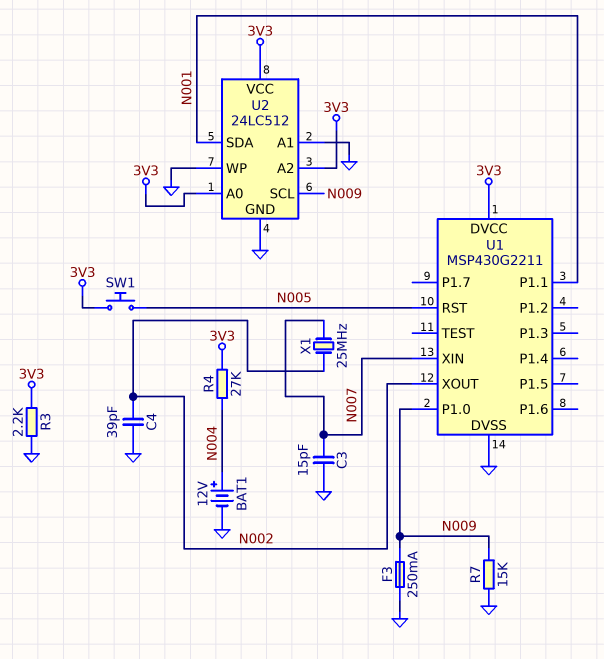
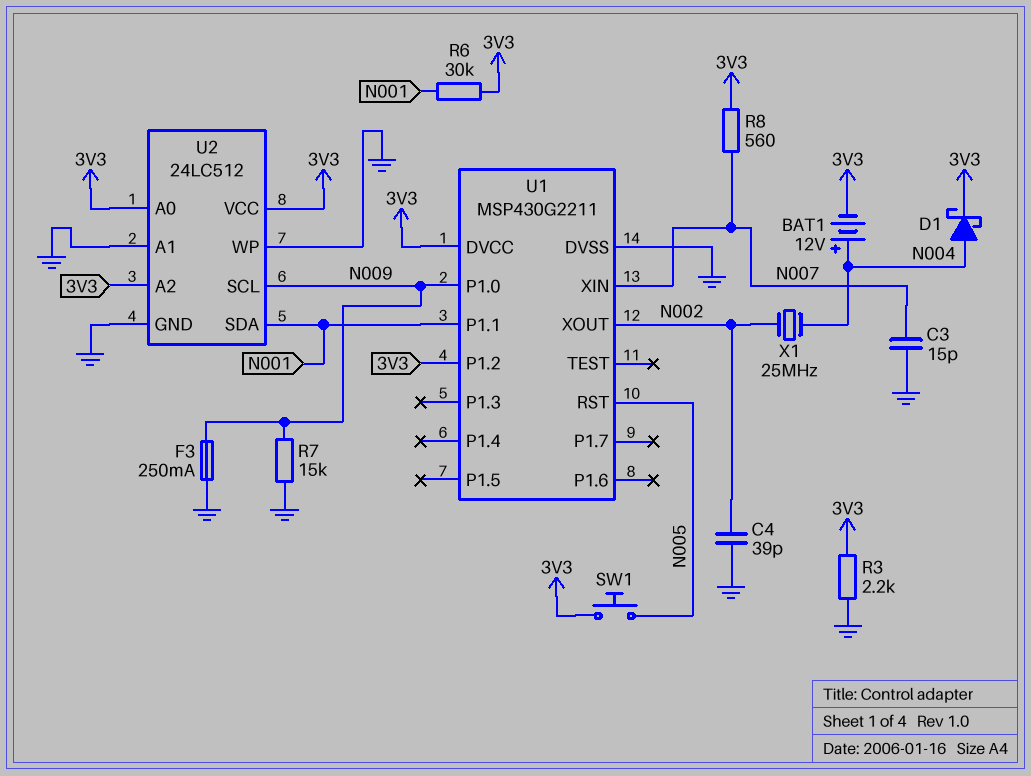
BAT1: 12V (plus N004, minus GND) -> 12V (plus N004, minus 3V3)
D1: none -> schottky (A N004, K 3V3)
R4: 27k (3V3, N004) -> none
R6: none -> 30k (3V3, N001)
R8: none -> 560 (3V3, N007)
U1 pin P1.2: none -> 3V3
X1: 25MHz (N002, N007) -> 25MHz (N002, N004)

